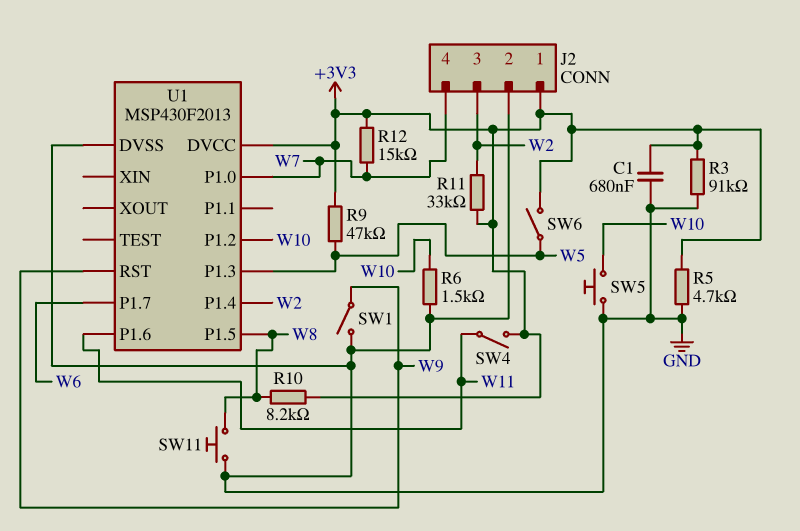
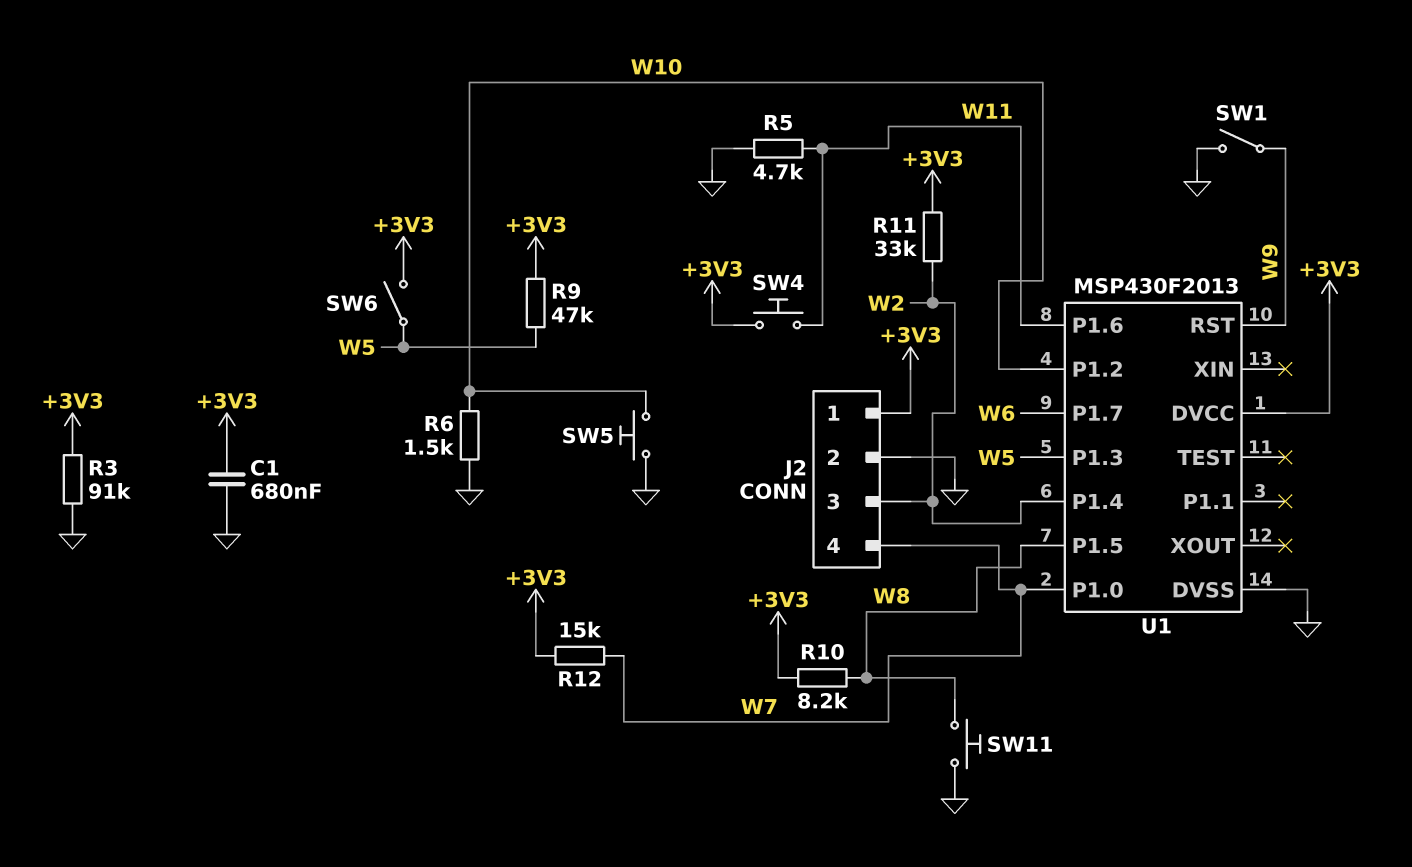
R5: 4.7k (+3V3, GND) -> 4.7k (GND, W11)
SW4: switch (+3V3, W11) -> button (+3V3, W11)

